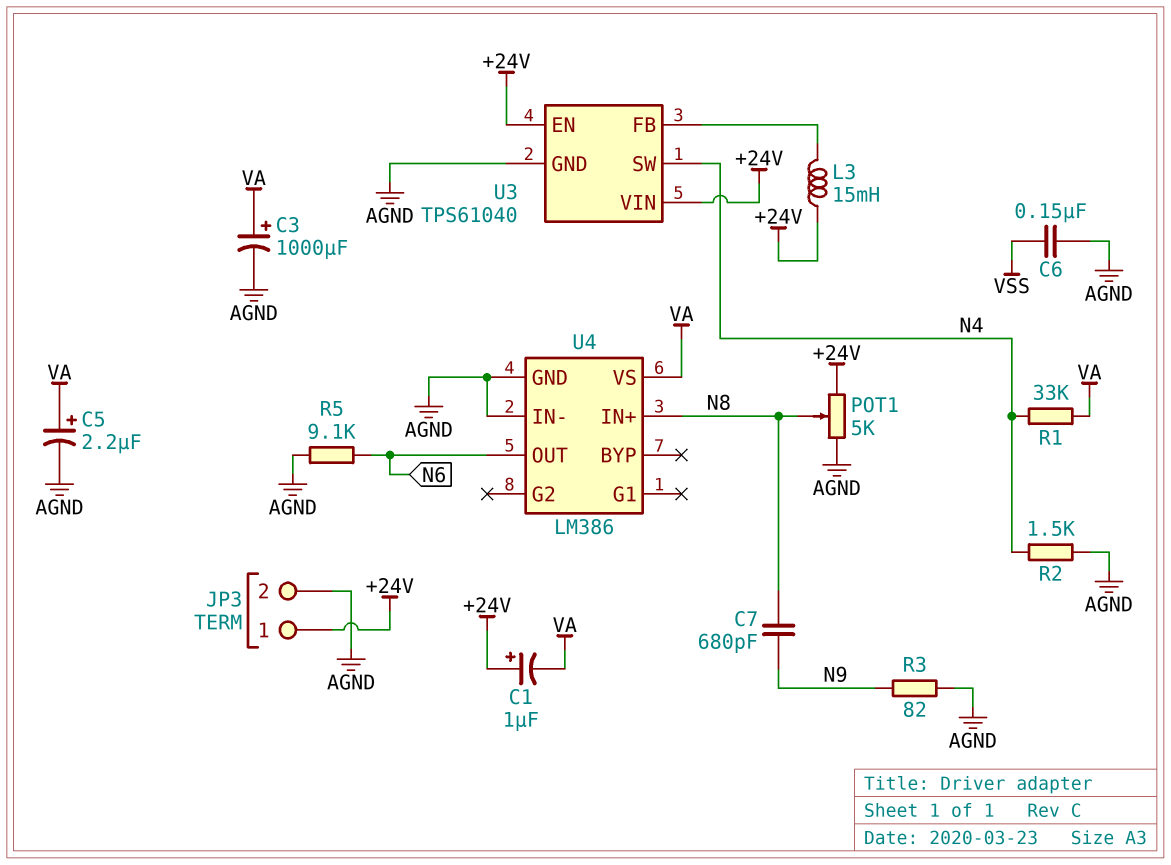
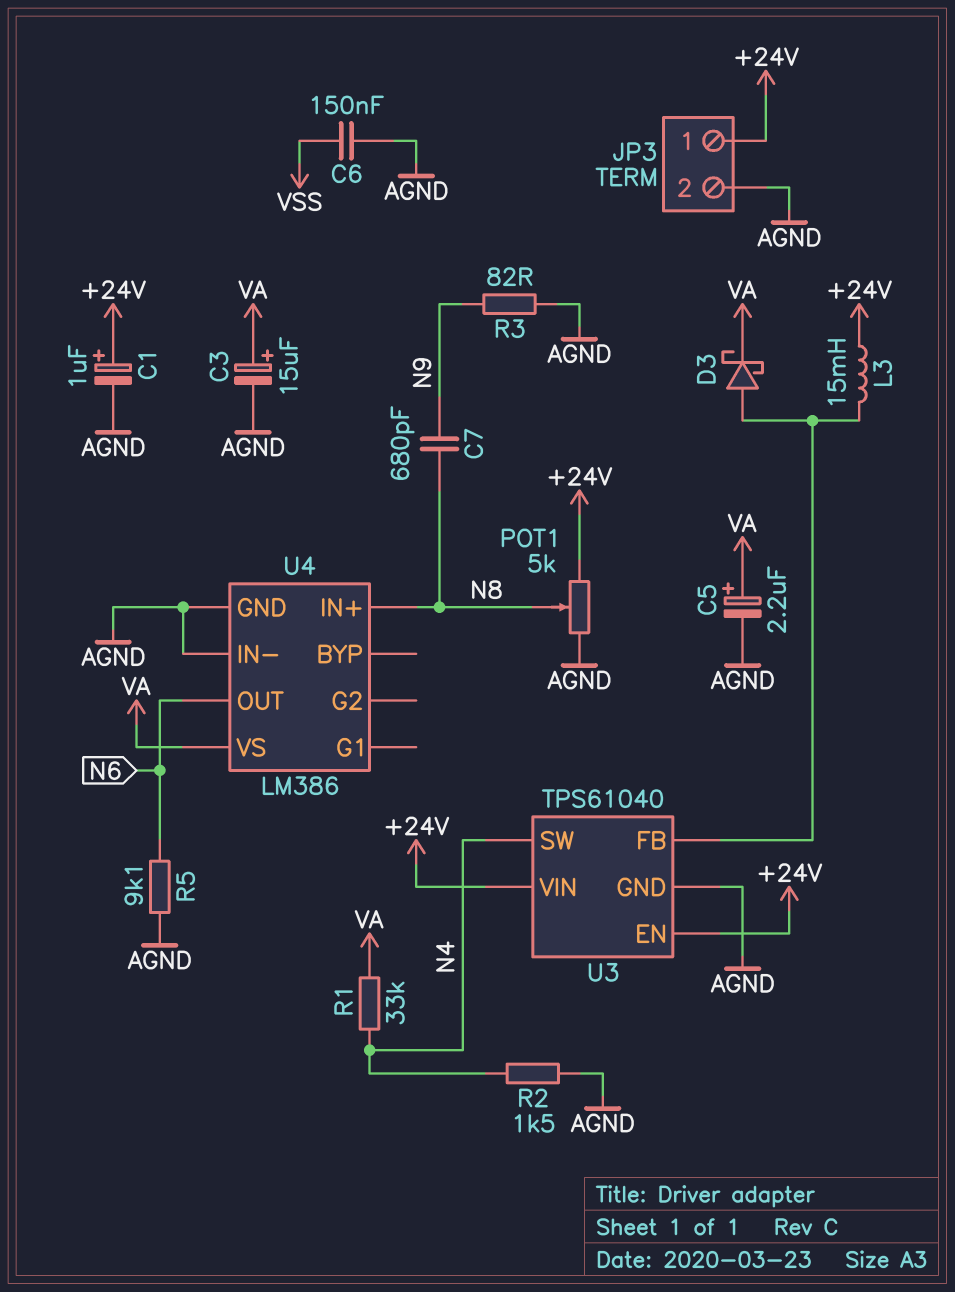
C1: 1uF (plus +24V, minus VA) -> 1uF (plus +24V, minus AGND)
C3: 1000uF (plus VA, minus AGND) -> 15uF (plus VA, minus AGND)
D3: none -> schottky (A U3/FB, K VA)

